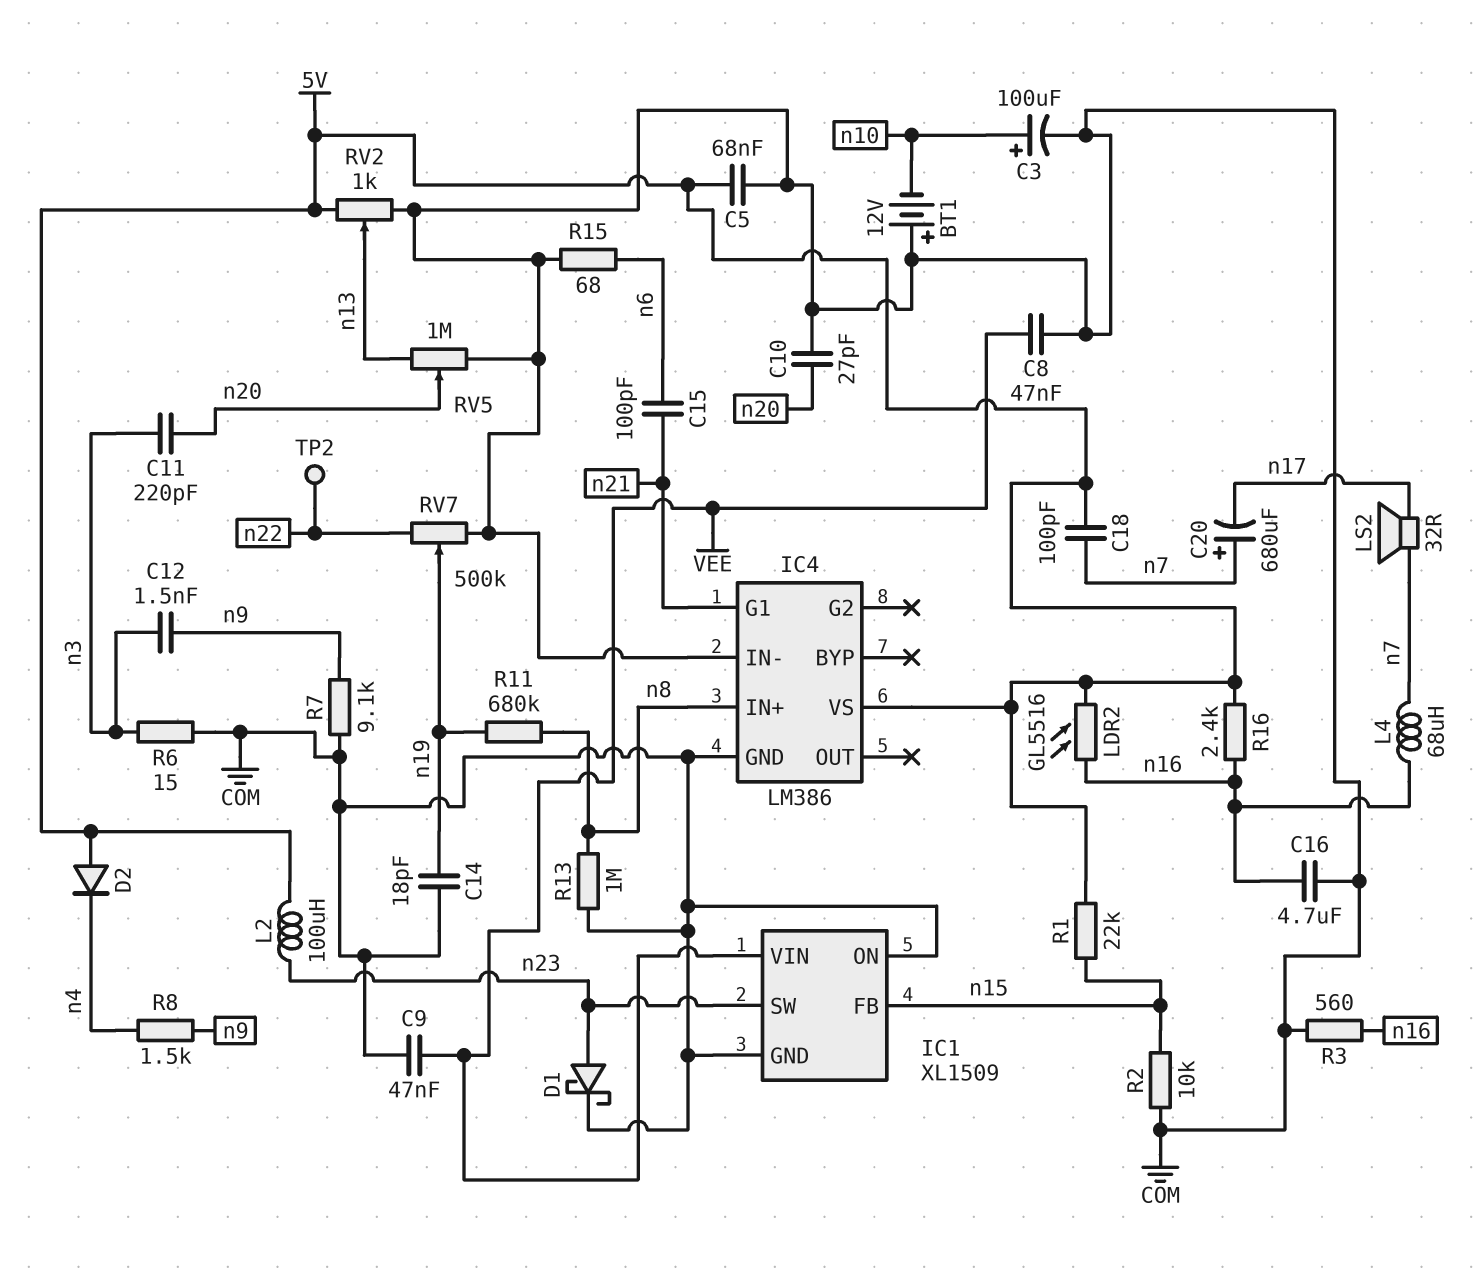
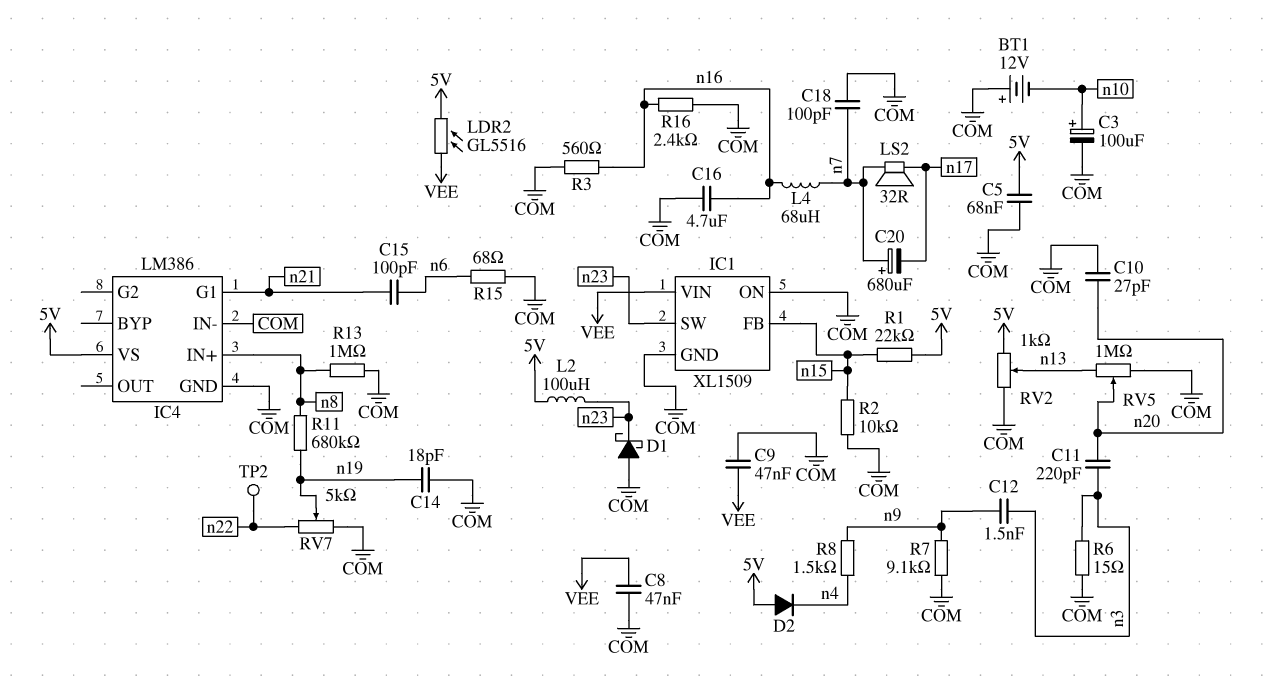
C18: 100pF (5V, n7) -> 100pF (COM, n7)
D1: schottky (A n23, K COM) -> schottky (A COM, K n23)
LDR2: GL5516 (5V, n16) -> GL5516 (5V, VEE)
R16: 2.4k (5V, n16) -> 2.4k (COM, n16)
RV7: 500k (COM, n22, wiper n19) -> 5k (COM, n22, wiper n19)

